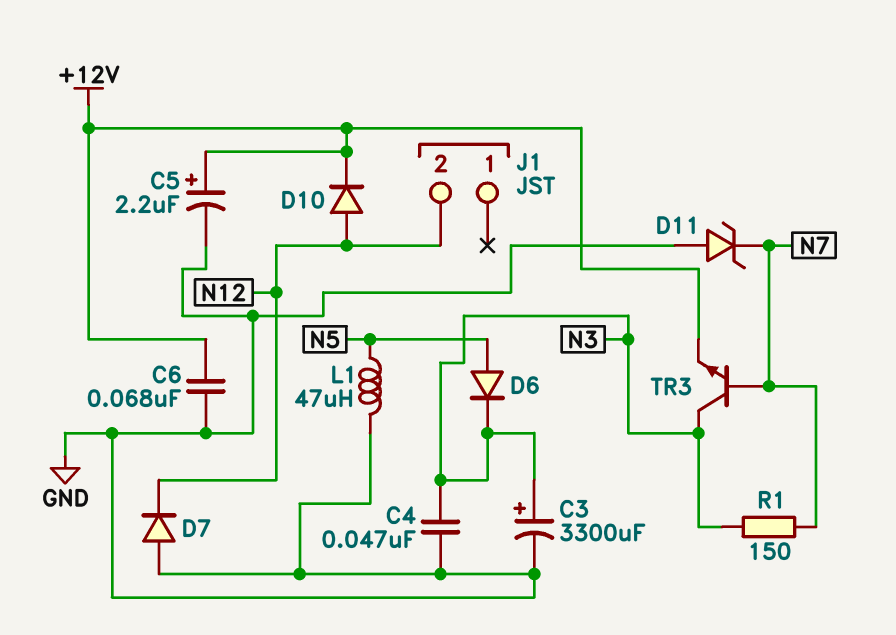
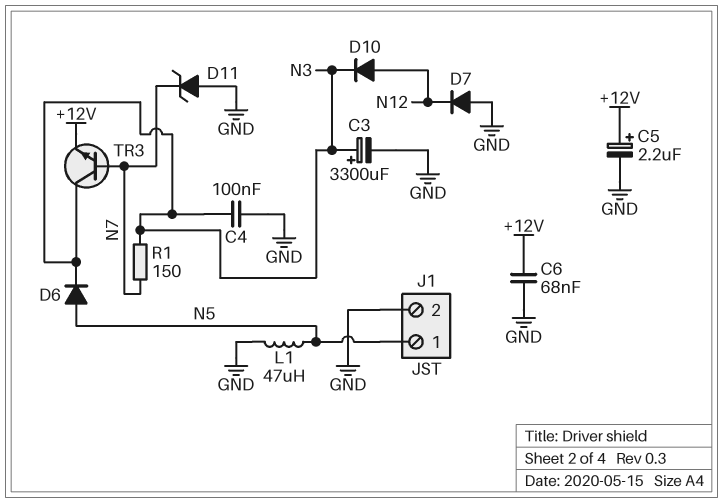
C4: 47nF (GND, N3) -> 100nF (GND, N3)
D10: diode (A N12, K +12V) -> diode (A N12, K N3)
J1 pin 1: none -> N5
J1 pin 2: N12 -> GND

